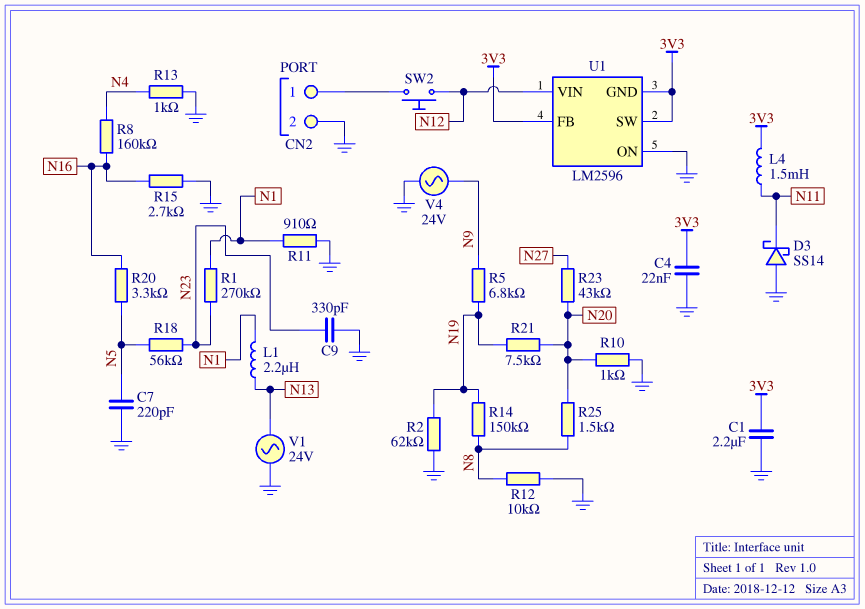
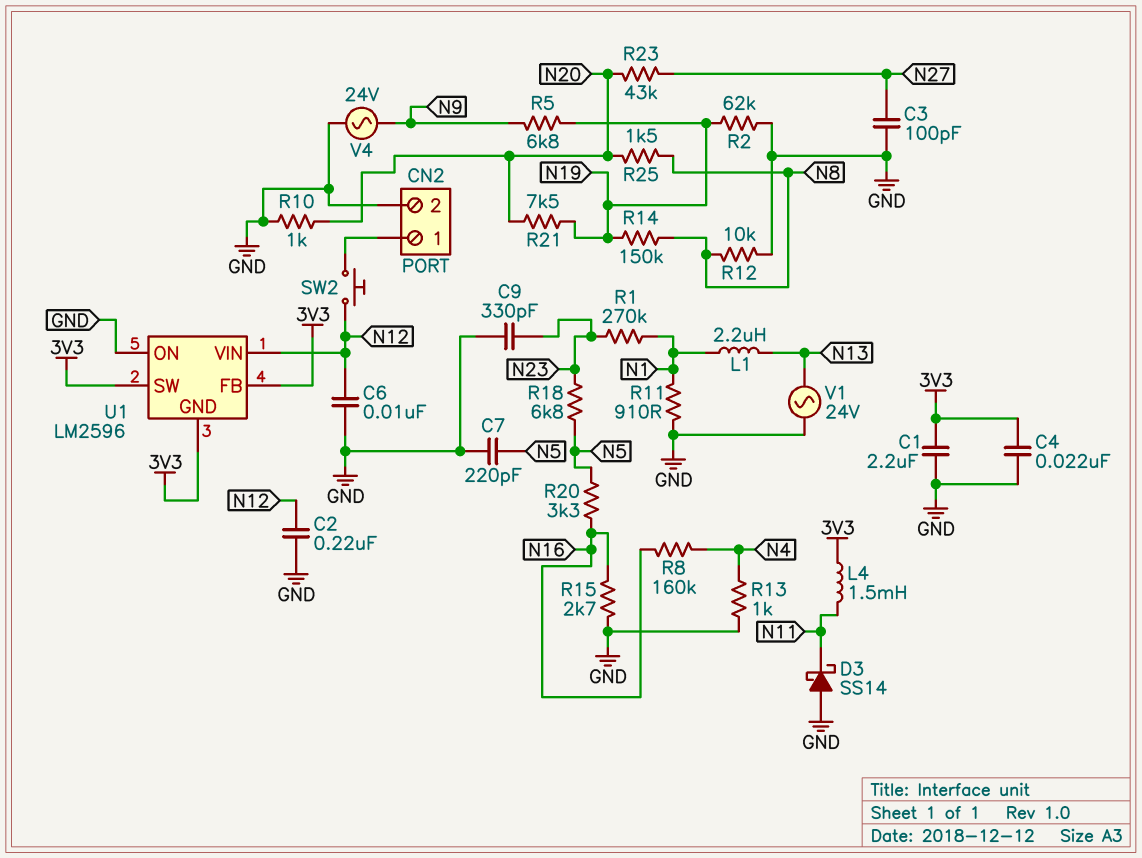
C2: none -> 220nF (GND, N12)
C3: none -> 100pF (GND, N27)
C6: none -> 10nF (GND, N12)
R18: 56k (N5, N23) -> 6.8k (N5, N23)

